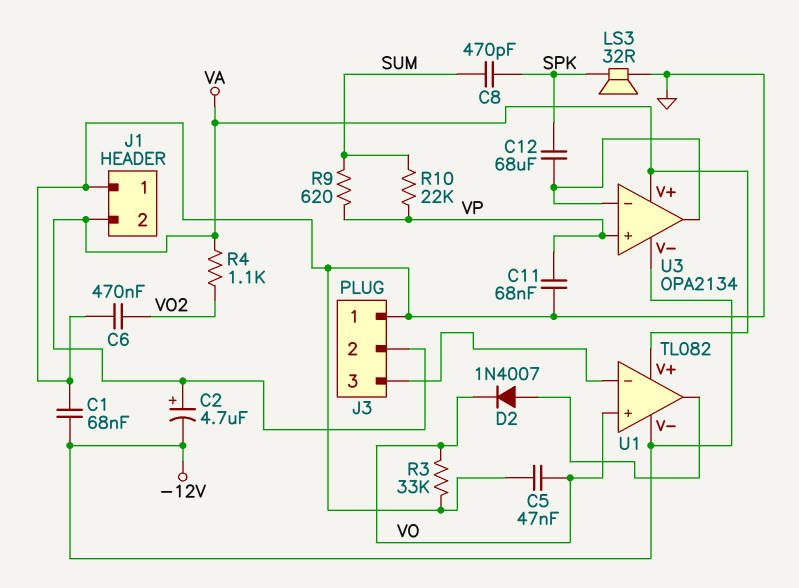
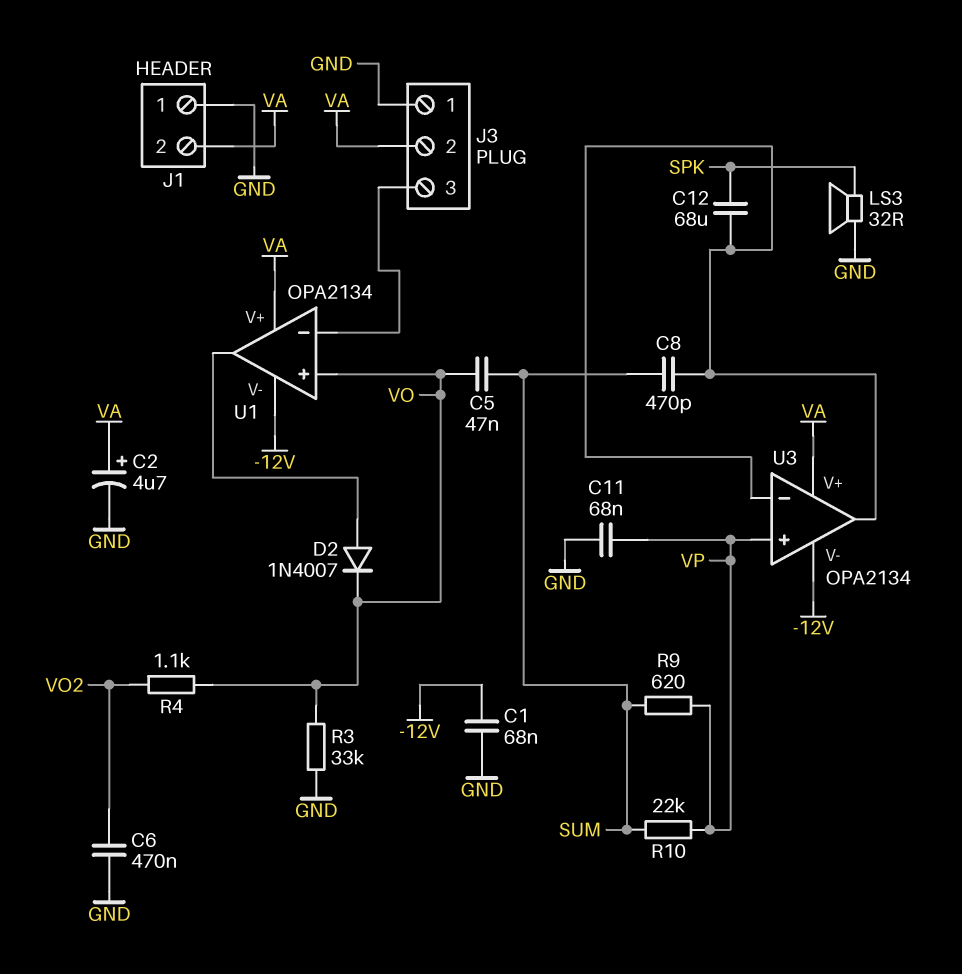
C2: 4.7uF (plus VA, minus -12V) -> 4.7uF (plus VA, minus GND)
C5: 47nF (GND, VO) -> 47nF (SUM, VO)
C8: 470pF (SPK, SUM) -> 470pF (SUM, U3/in-)
R4: 1.1k (VA, VO2) -> 1.1k (VO, VO2)
U1: TL082 -> OPA2134

